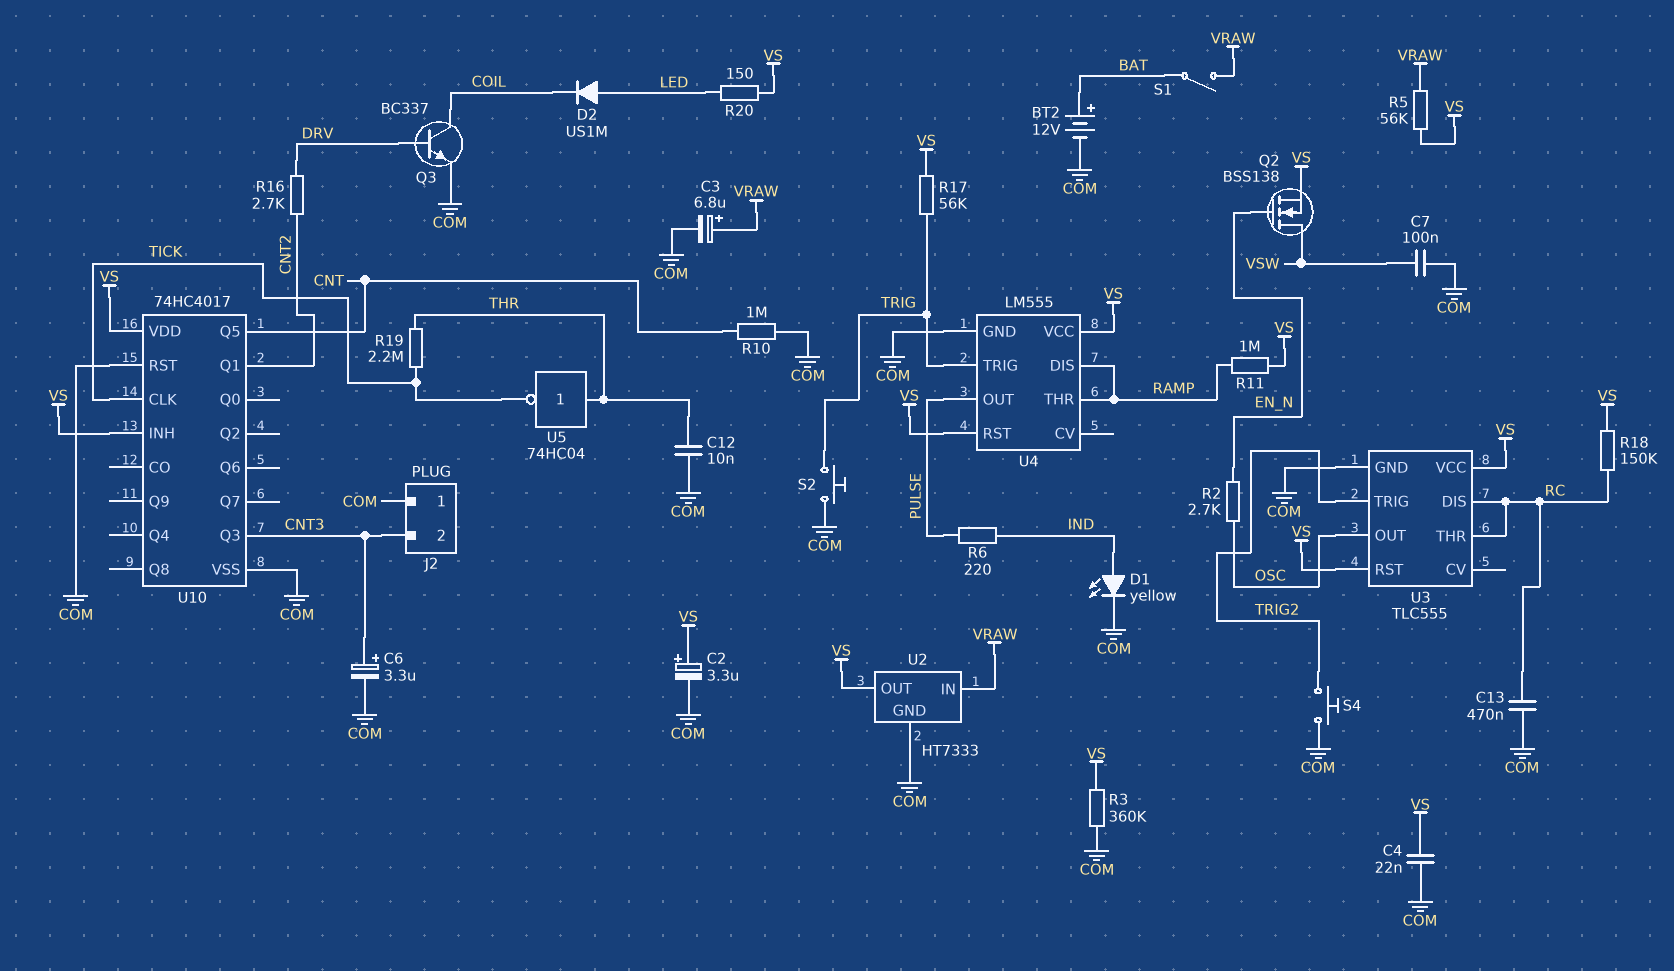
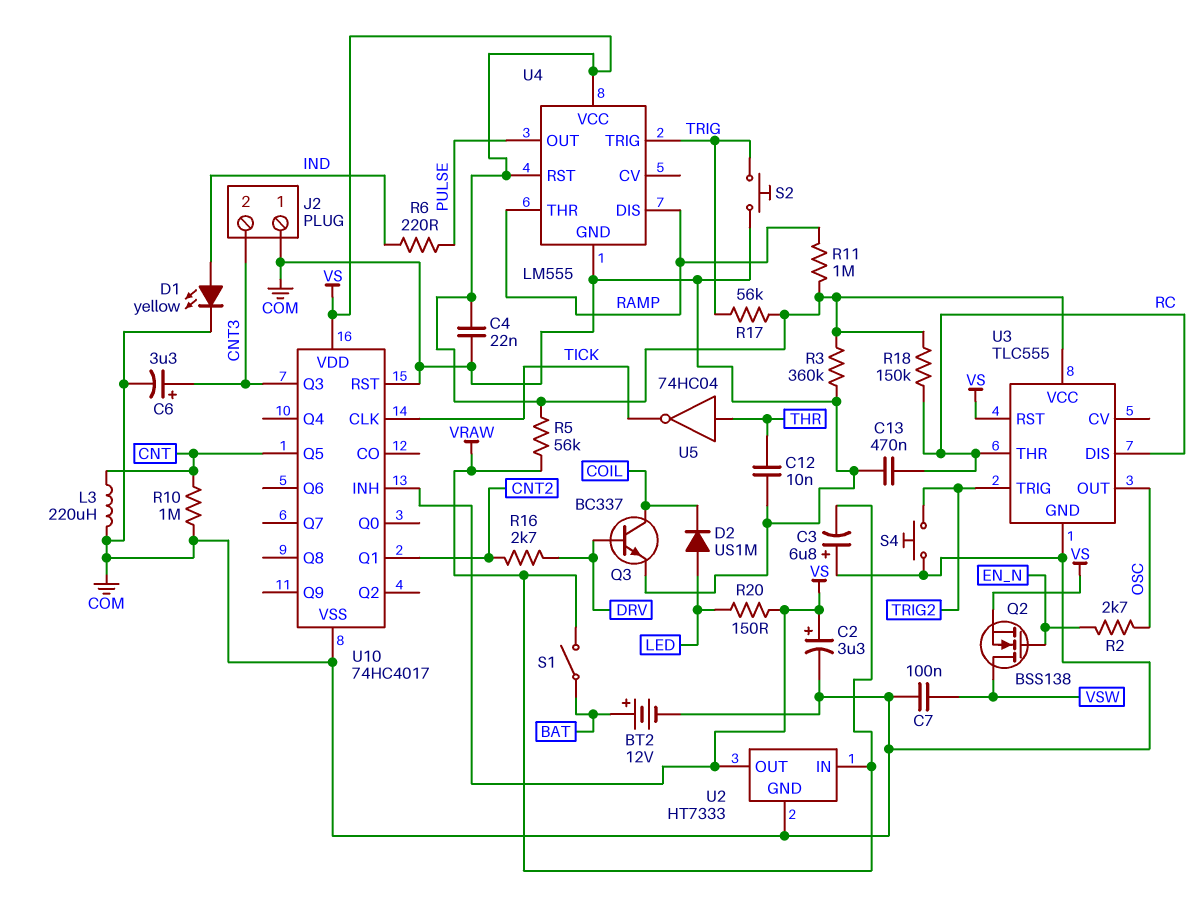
C3: 6.8uF (plus VRAW, minus COM) -> 6.8uF (plus COM, minus VRAW)
L3: none -> 220uH (CNT, COM)
R19: 2.2M (THR, TICK) -> none

